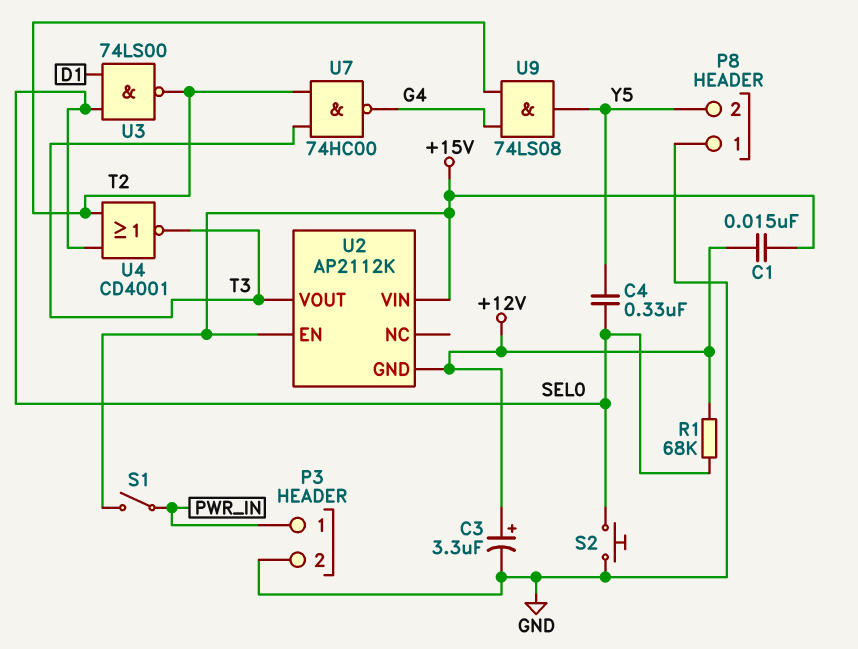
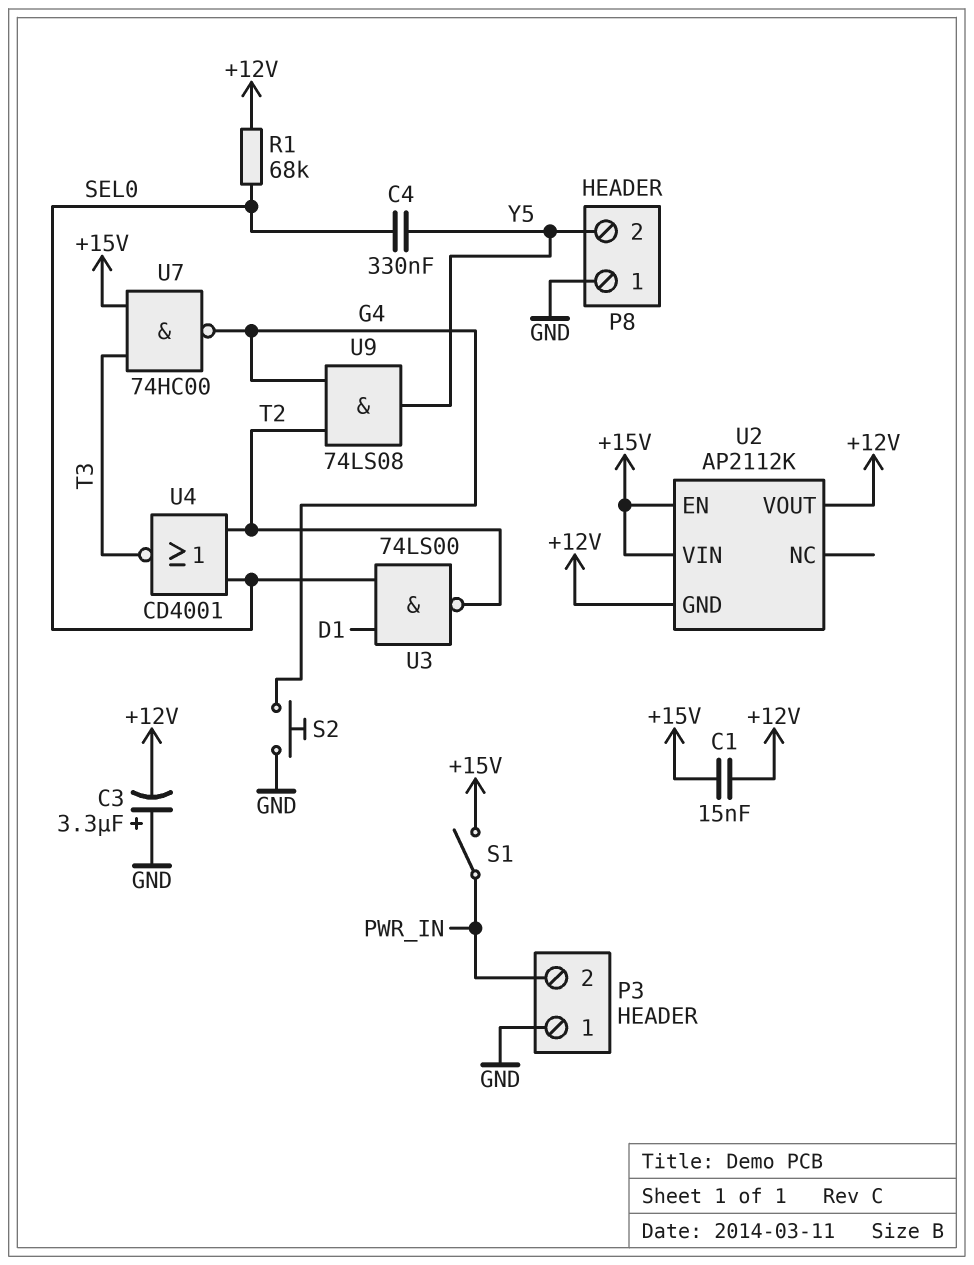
C3: 3.3uF (plus +12V, minus GND) -> 3.3uF (plus GND, minus +12V)
P3 pin 1: PWR_IN -> GND
P3 pin 2: GND -> PWR_IN
S2: button (GND, SEL0) -> button (G4, GND)
U2 pin VOUT: T3 -> +12V
U7: NAND 74HC00 (in T2, in T3, out G4) -> NAND 74HC00 (in +15V, in T3, out G4)

